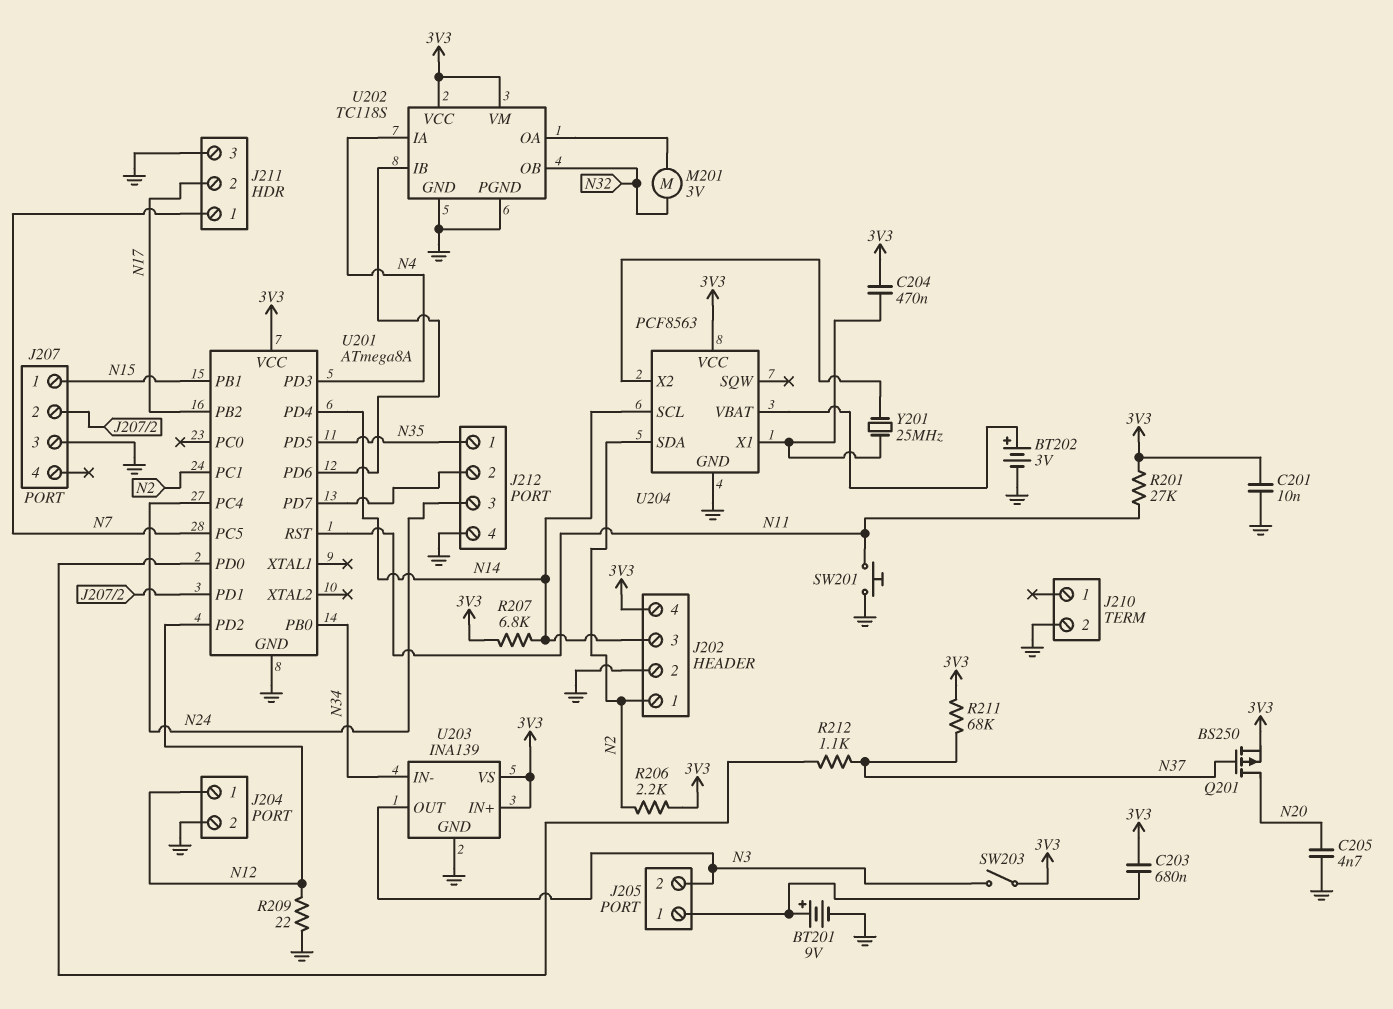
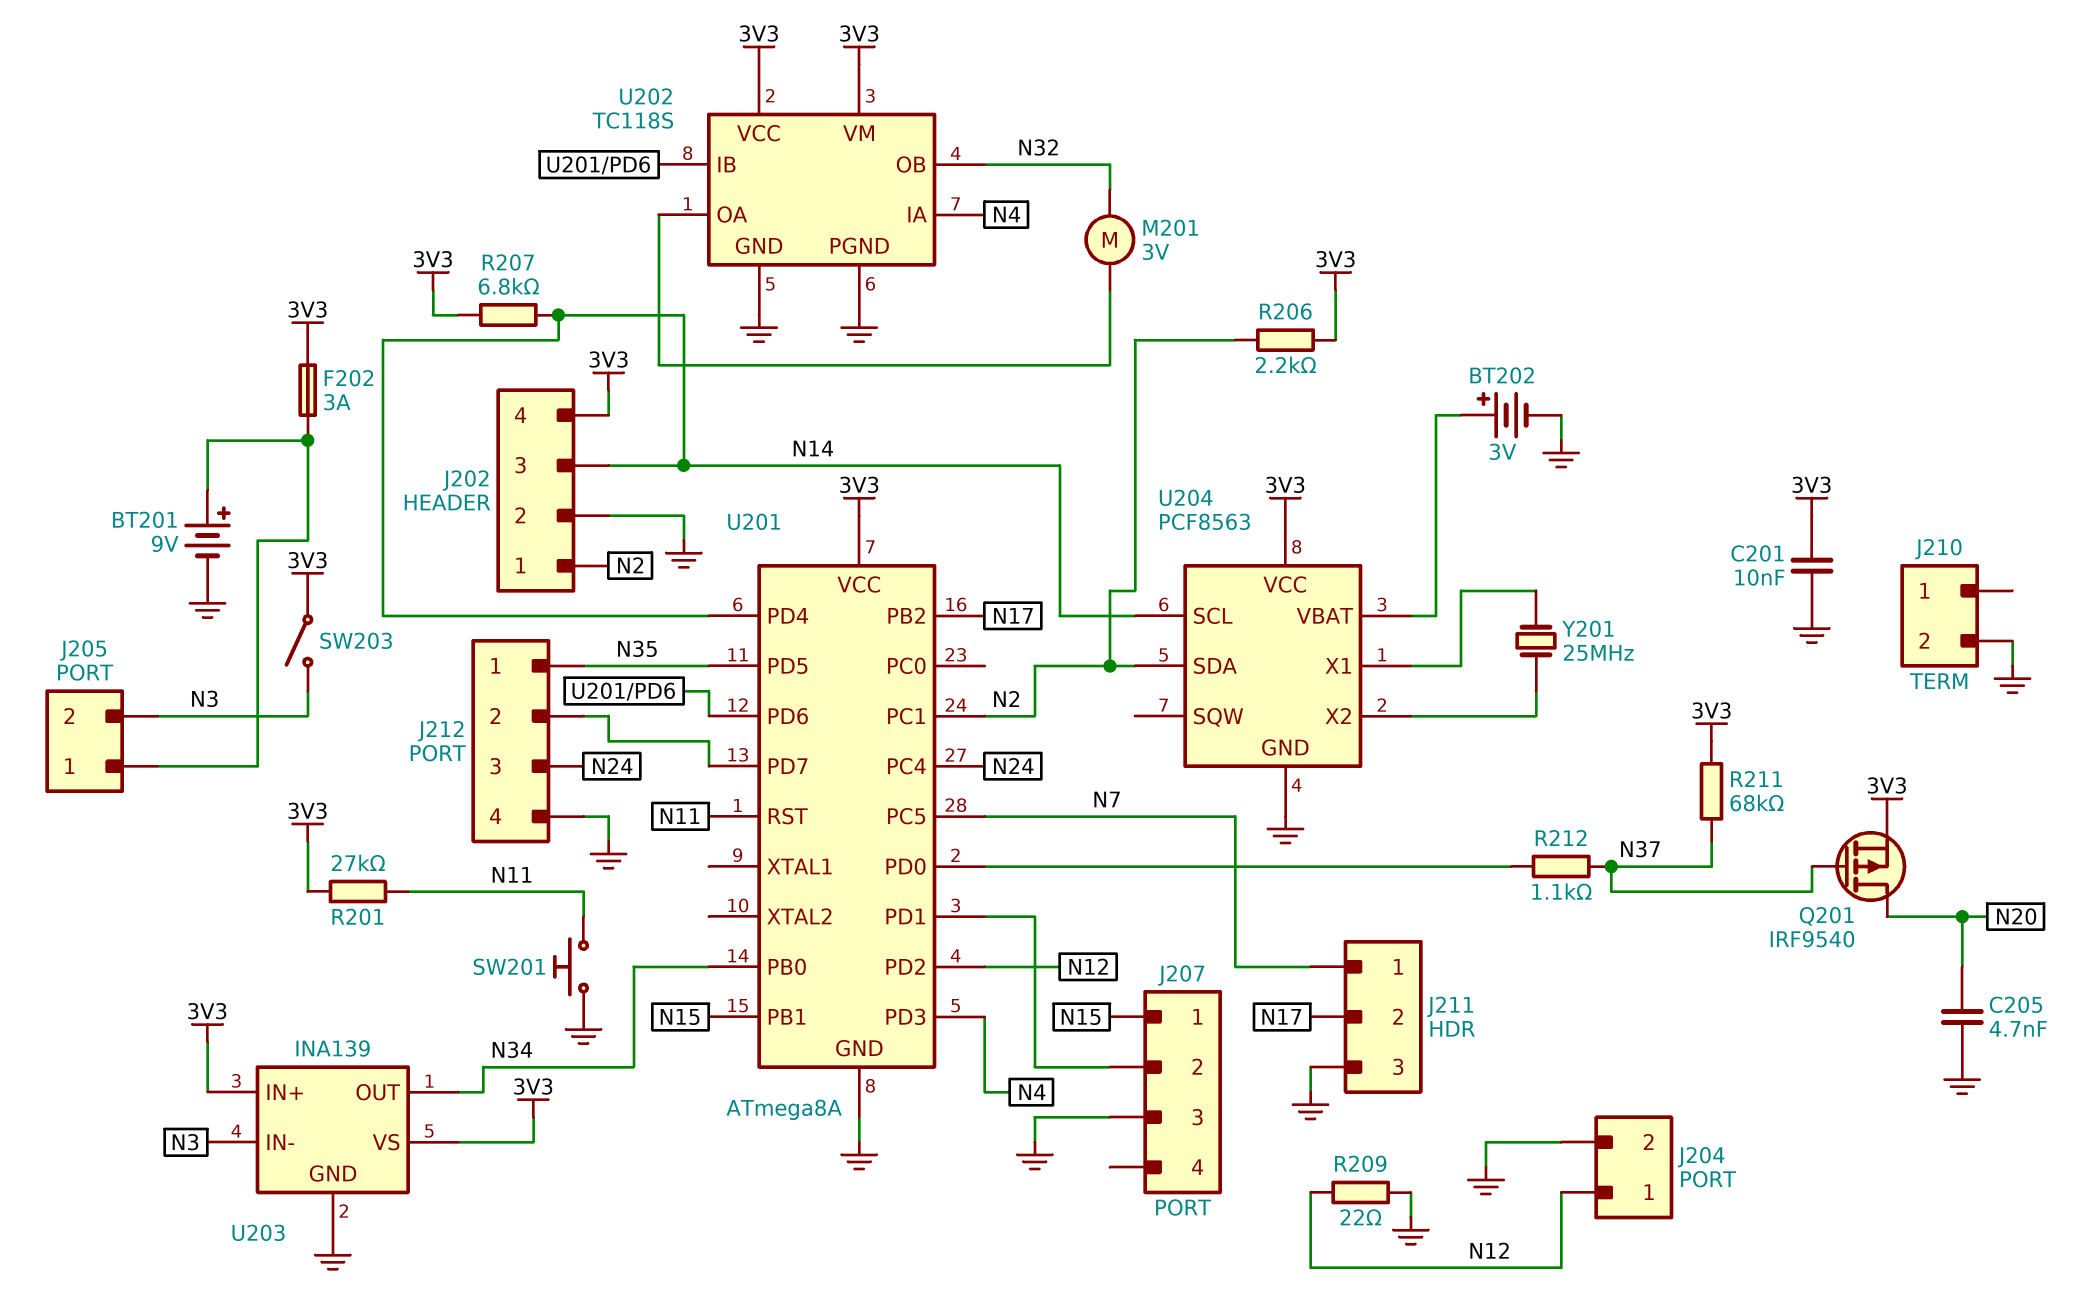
C203: 680nF (3V3, J205/1) -> none
C204: 470nF (3V3, U204/X1) -> none
F202: none -> 3A (3V3, J205/1)
Q201: PMOS BS250 (G N37, D N20, S 3V3) -> PMOS IRF9540 (G N37, D N20, S 3V3)
U203 pin IN-: N34 -> N3
U203 pin OUT: N3 -> N34

